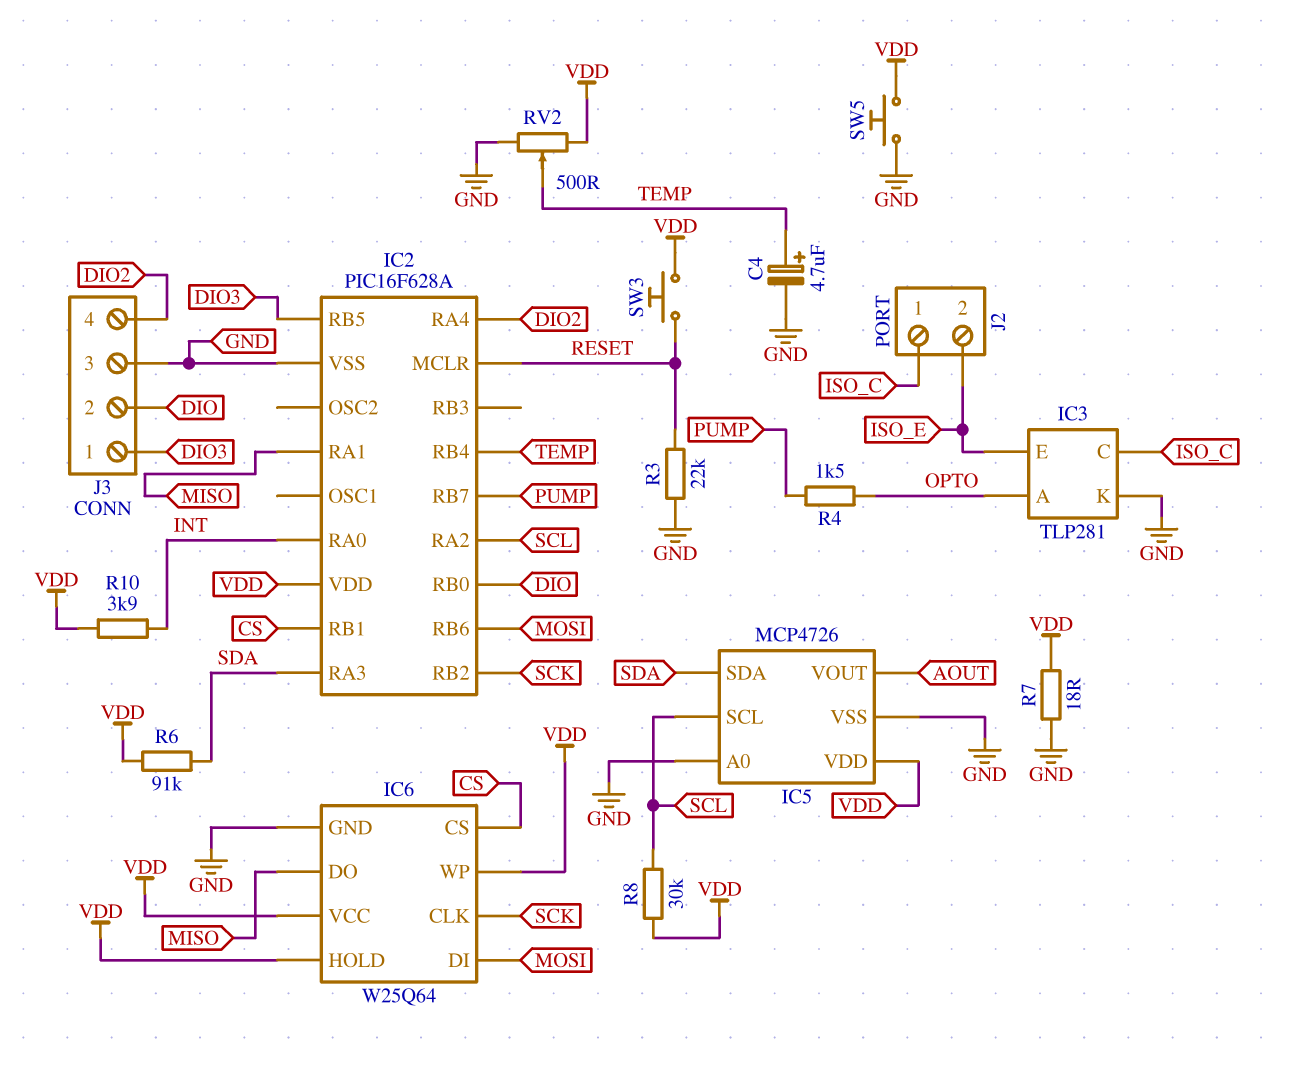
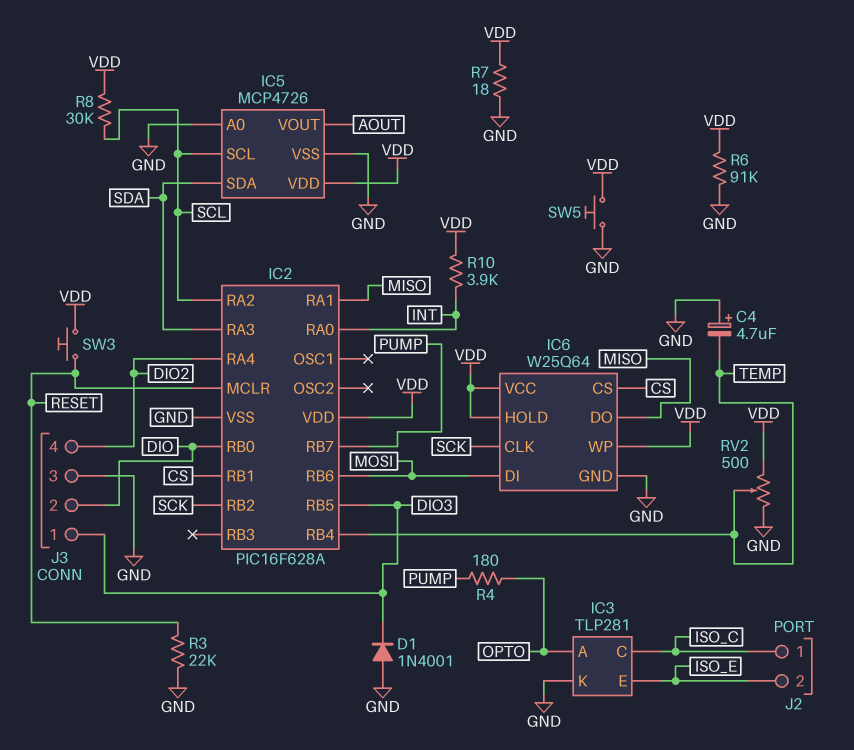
C4: 4.7uF (plus TEMP, minus GND) -> 4.7uF (plus GND, minus TEMP)
D1: none -> diode 1N4001 (A GND, K DIO3)
R4: 1.5k (OPTO, PUMP) -> 180 (OPTO, PUMP)
R6: 91k (SDA, VDD) -> 91k (GND, VDD)

